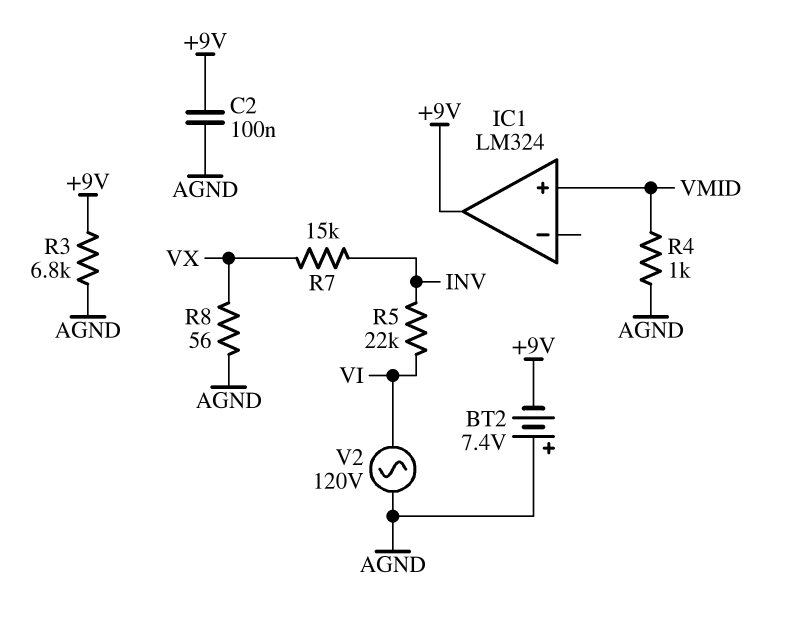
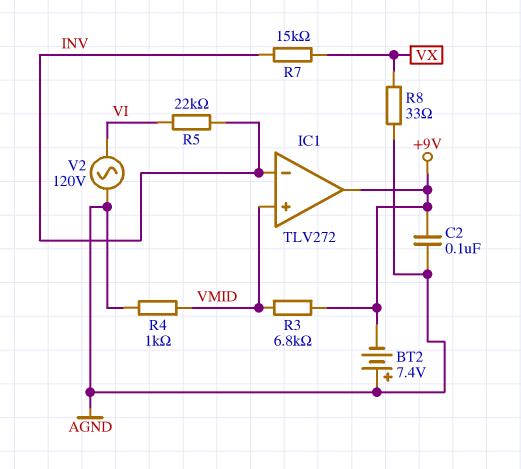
IC1: LM324 -> TLV272
IC1 pin in-: none -> INV
R3: 6.8k (+9V, AGND) -> 6.8k (+9V, VMID)
R8: 56 (AGND, VX) -> 33 (AGND, VX)

